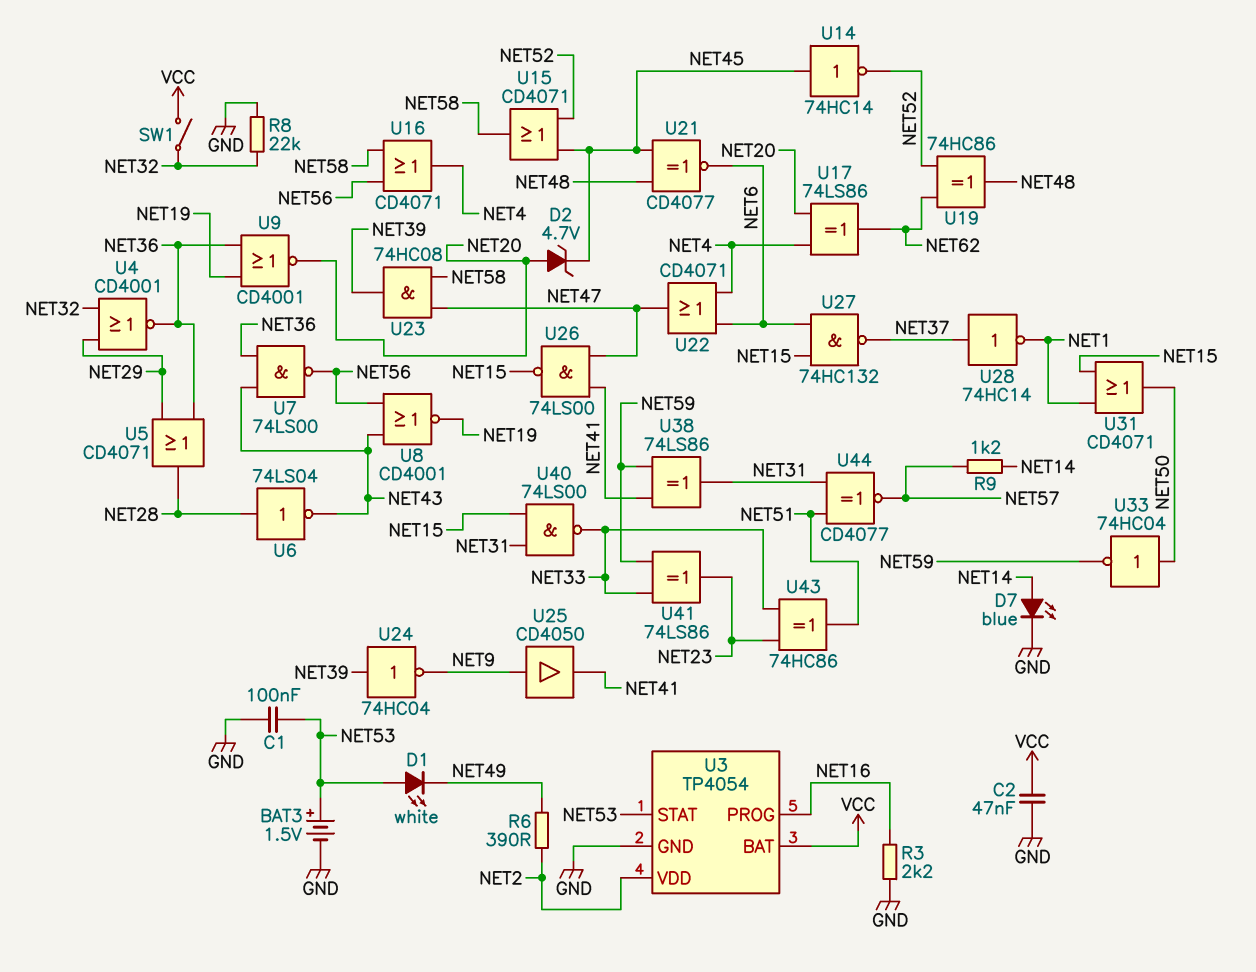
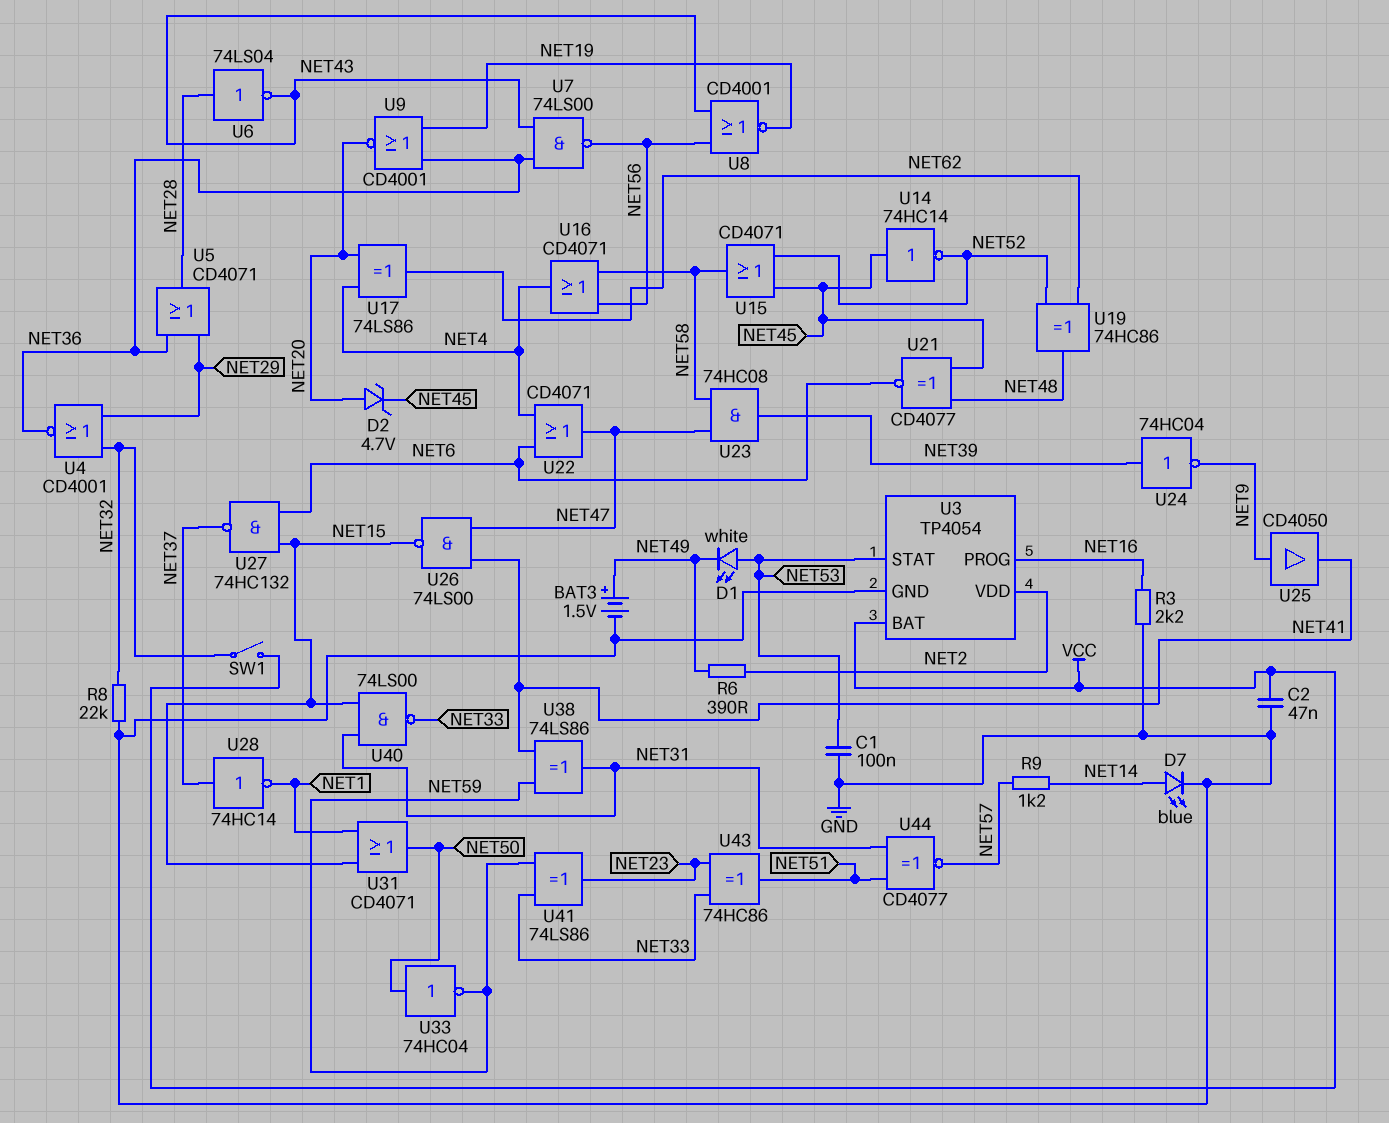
BAT3: 1.5V (plus NET53, minus GND) -> 1.5V (plus NET49, minus GND)

